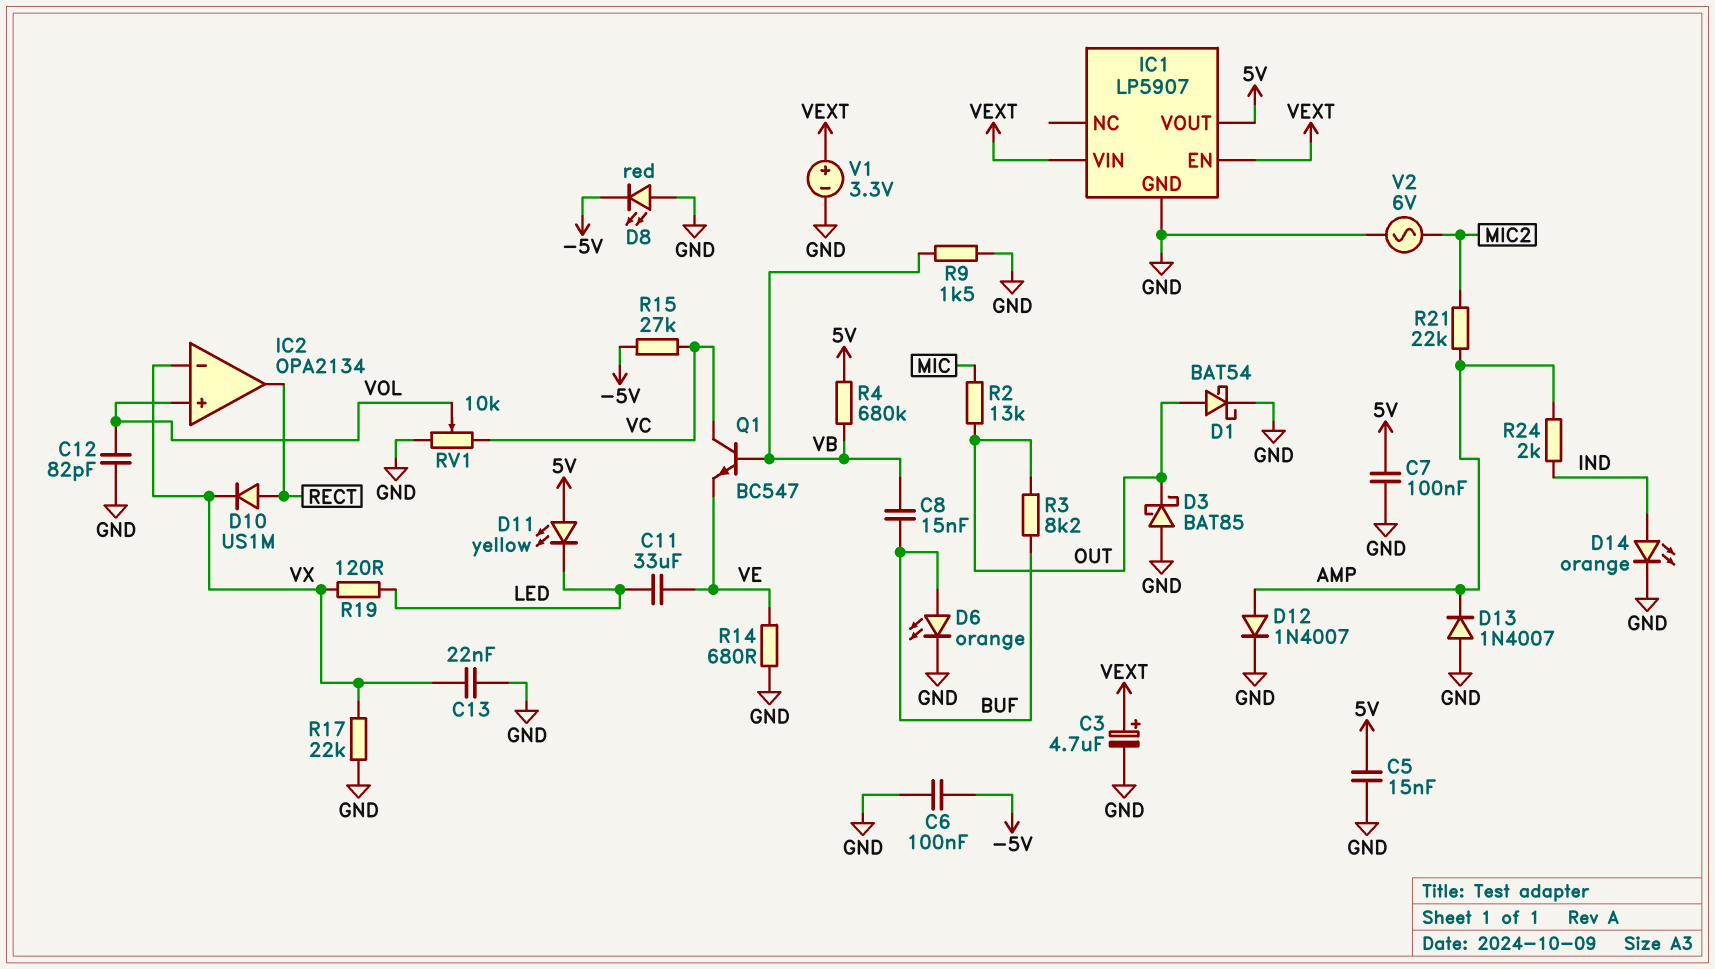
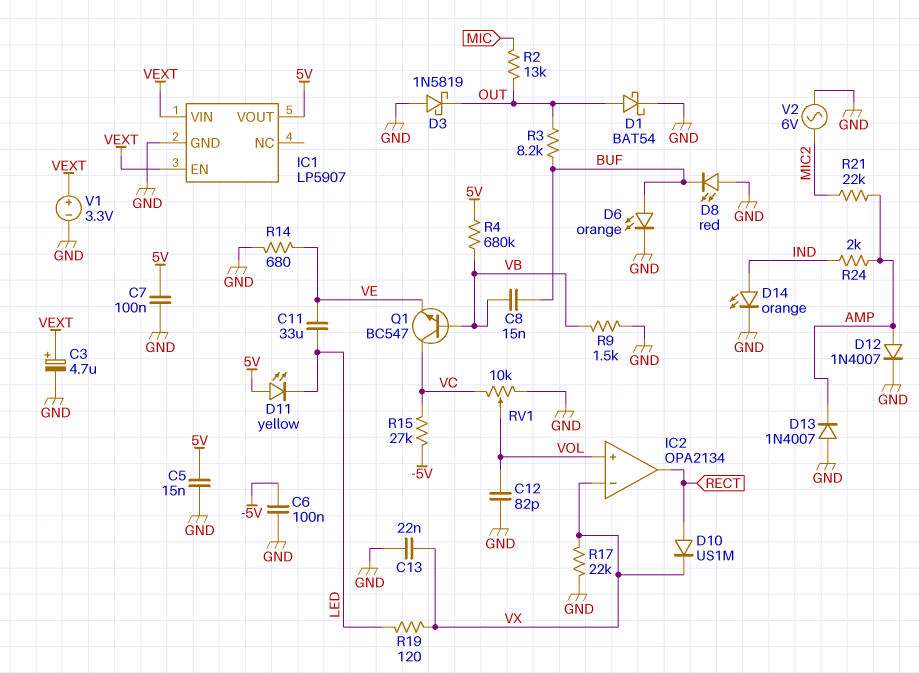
D3: schottky BAT85 (A GND, K OUT) -> schottky 1N5819 (A GND, K OUT)
D8: LED red (A GND, K -5V) -> LED red (A GND, K BUF)

